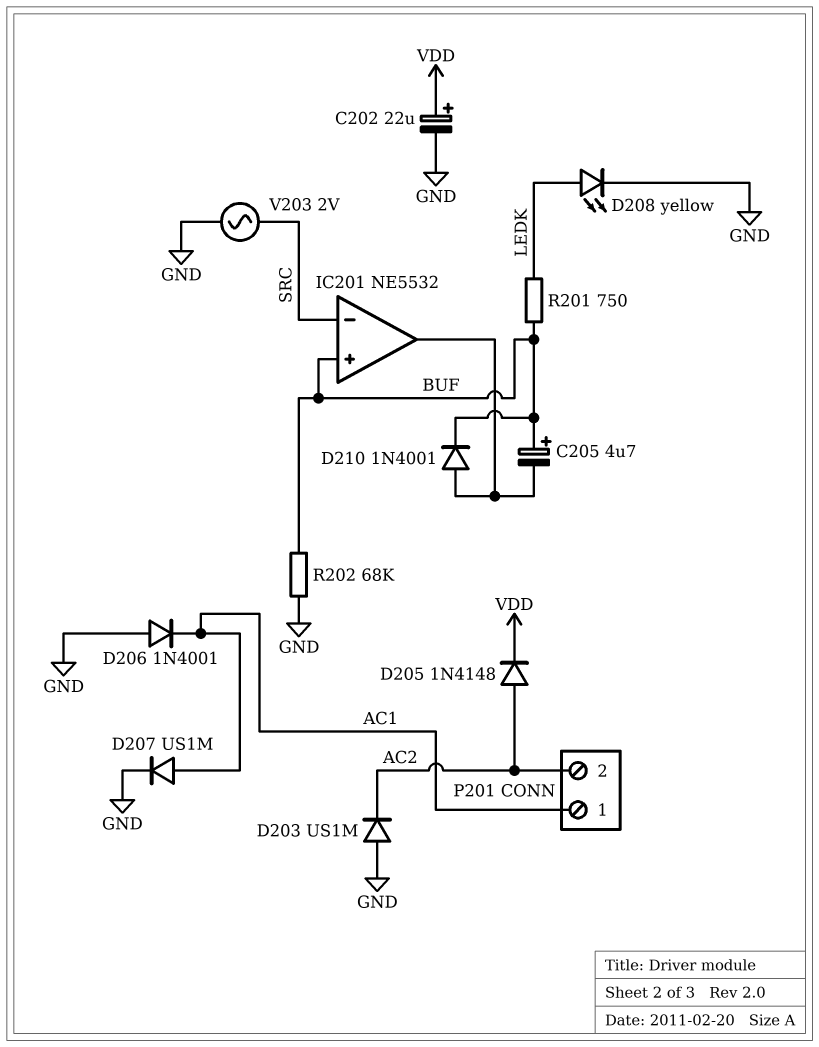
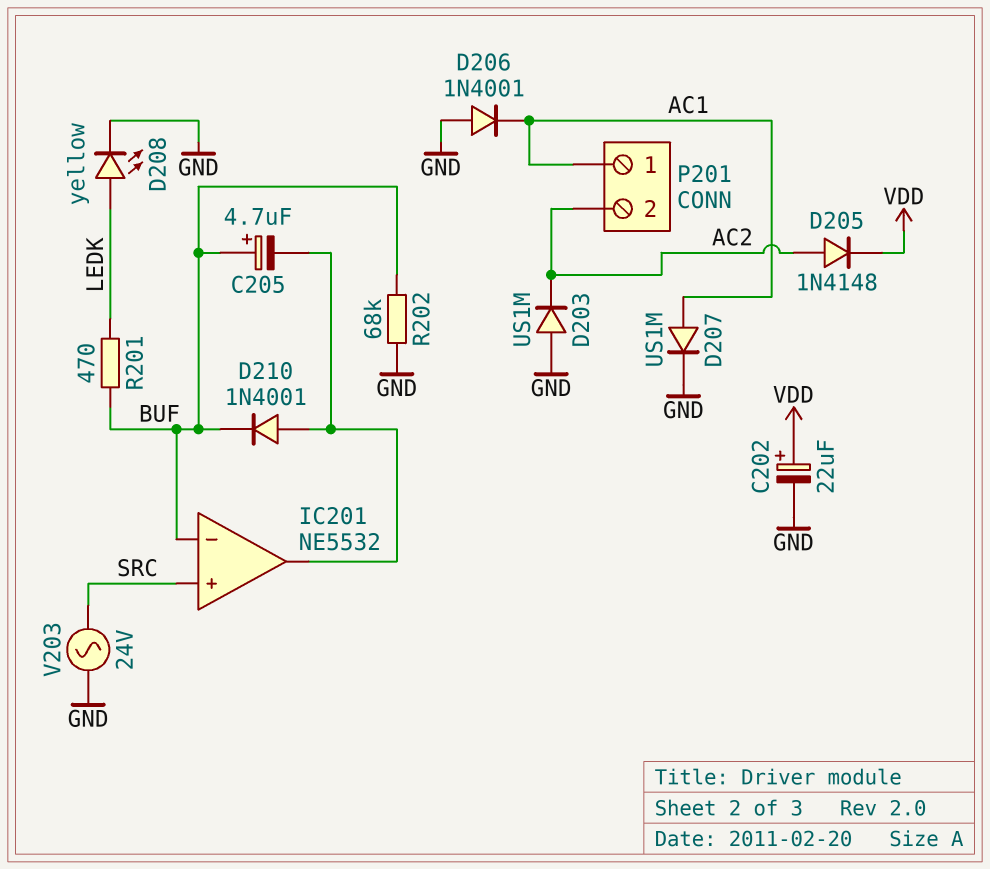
IC201 pin in+: BUF -> SRC
IC201 pin in-: SRC -> BUF
R201: 750 (BUF, LEDK) -> 470 (BUF, LEDK)
V203: AC 2V (GND, SRC) -> AC 24V (GND, SRC)

